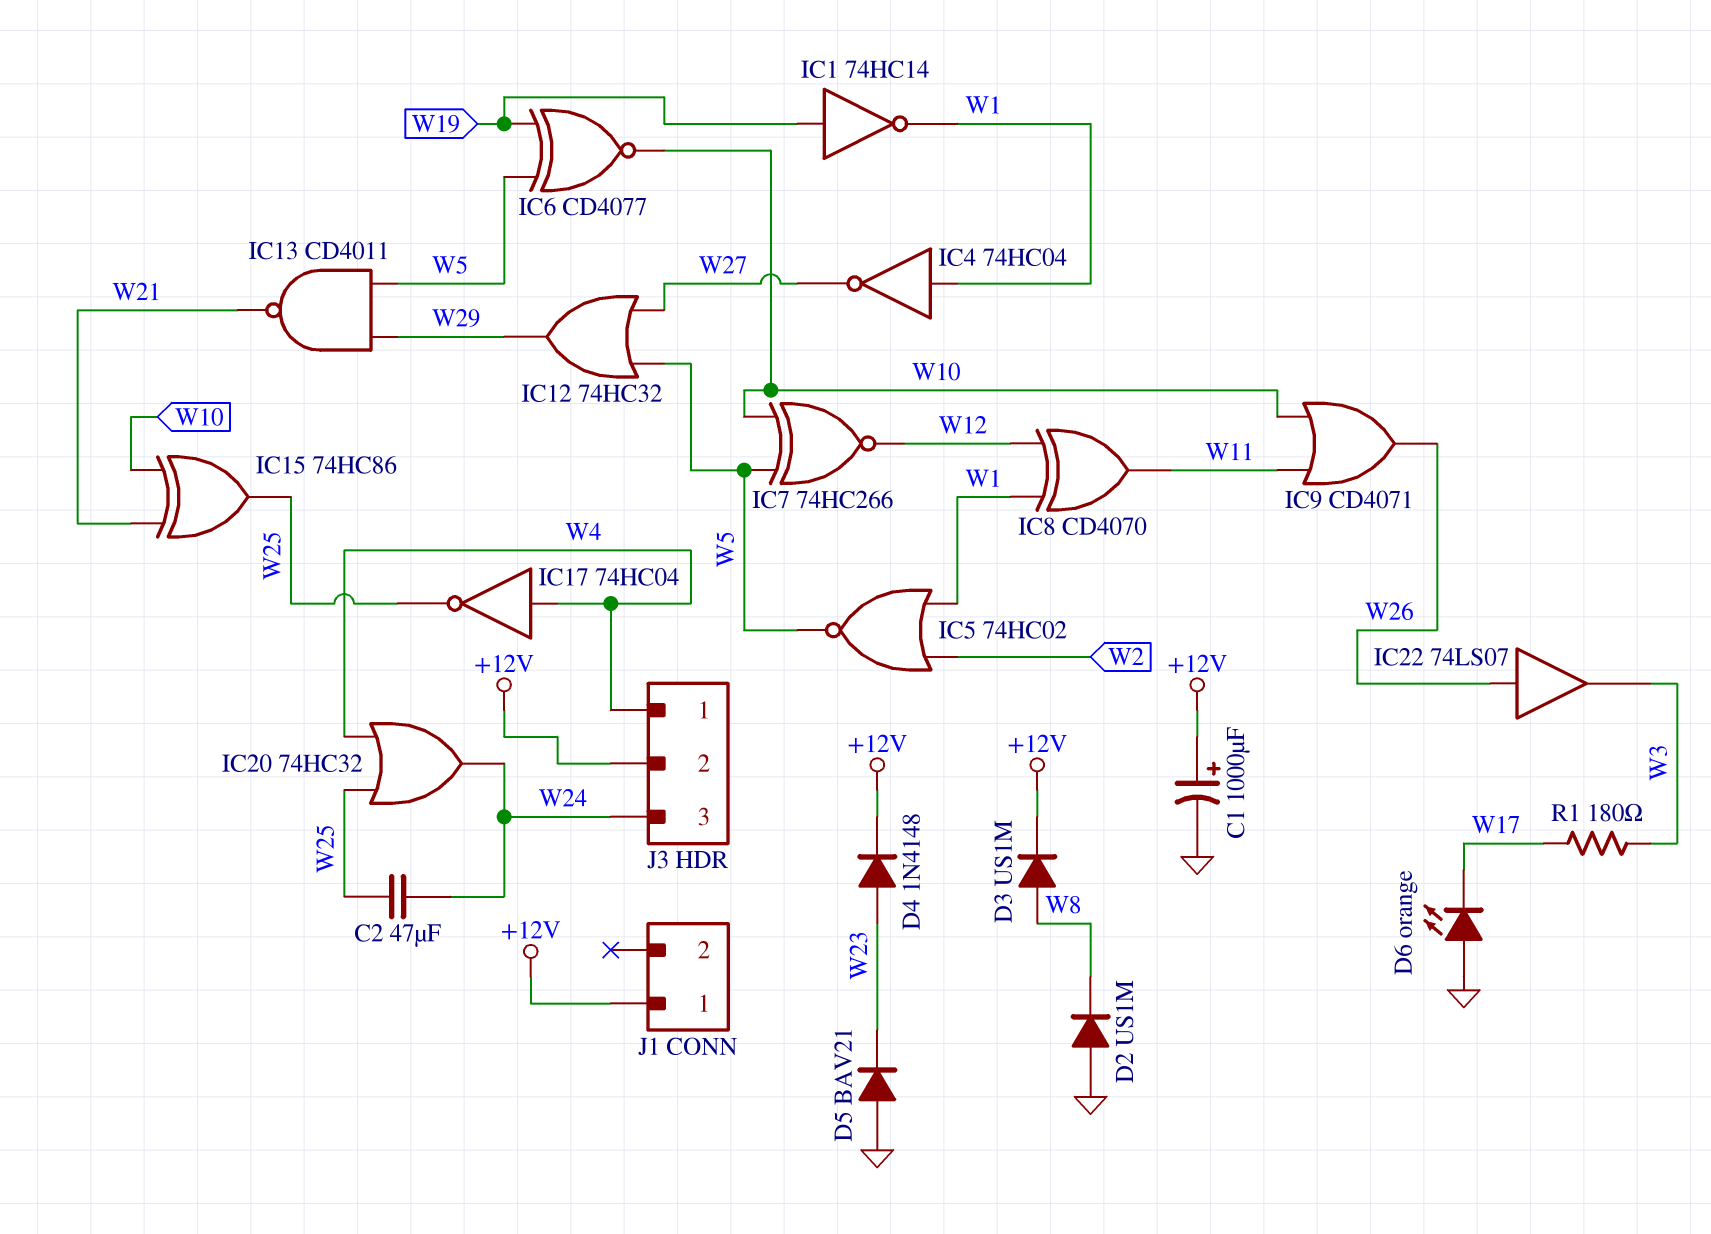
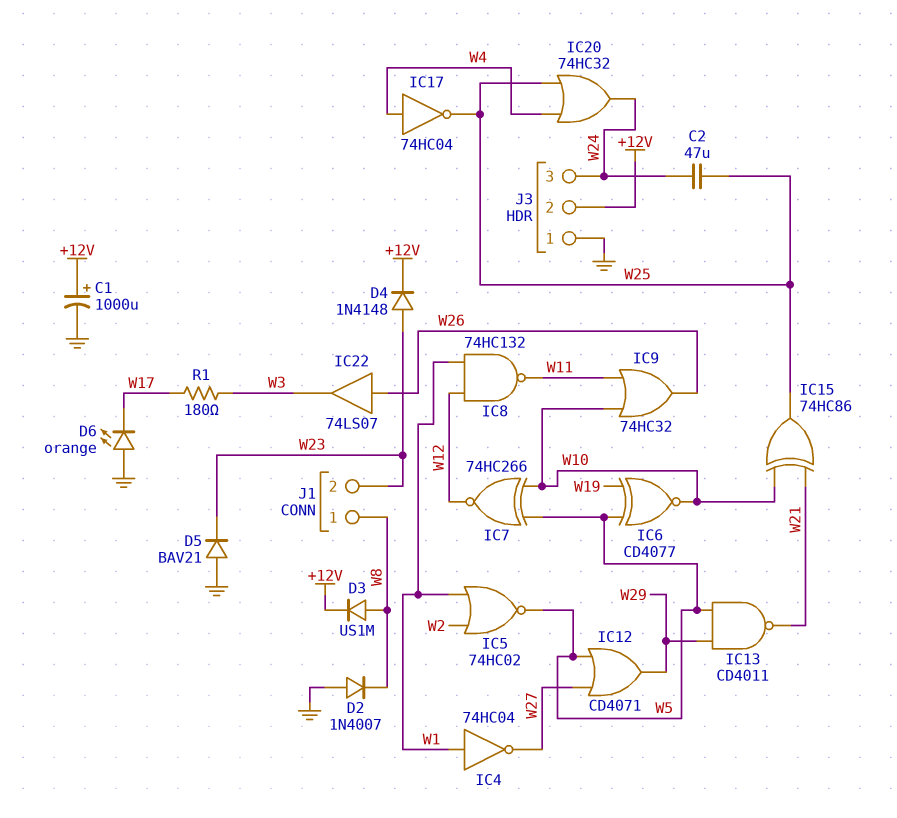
D2: diode US1M (A GND, K W8) -> diode 1N4007 (A GND, K W8)
IC1: NOT 74HC14 (in W19, out W1) -> none
IC8: XOR CD4070 (in W1, in W12, out W11) -> NAND 74HC132 (in W1, in W12, out W11)
IC9: OR CD4071 (in W10, in W11, out W26) -> OR 74HC32 (in W10, in W11, out W26)
IC12: OR 74HC32 (in W5, in W27, out W29) -> OR CD4071 (in W5, in W27, out W29)
J1 pin 1: +12V -> W8
J1 pin 2: none -> W23
J3 pin 1: W4 -> GND

